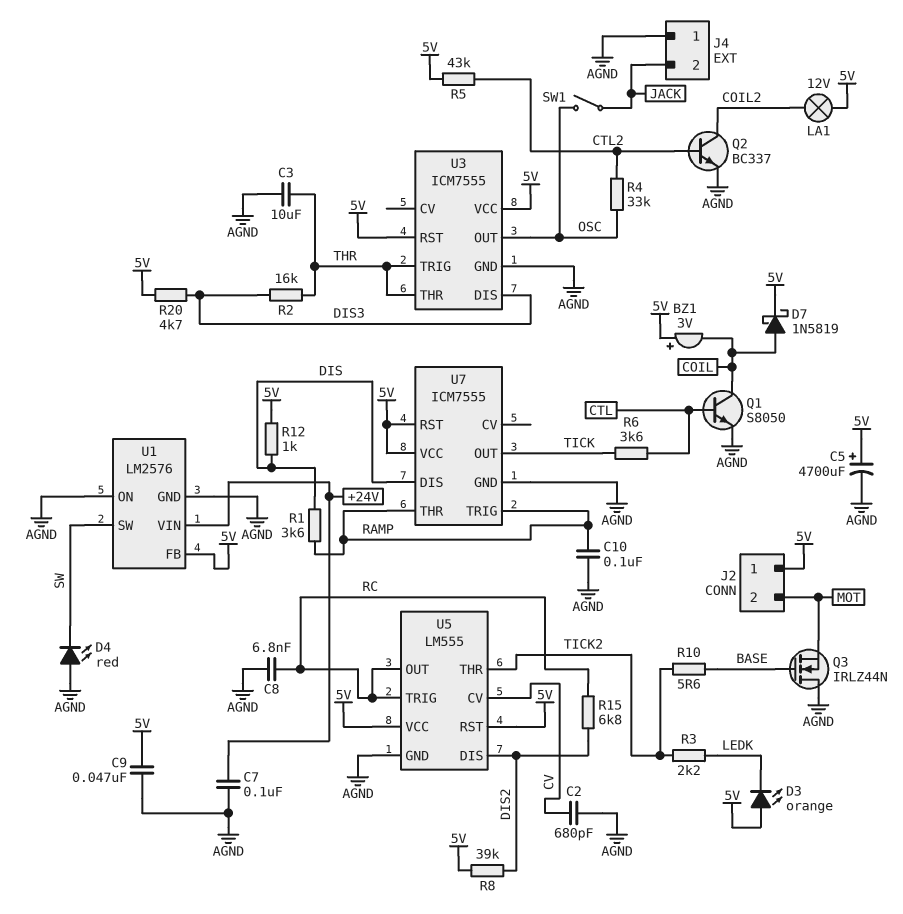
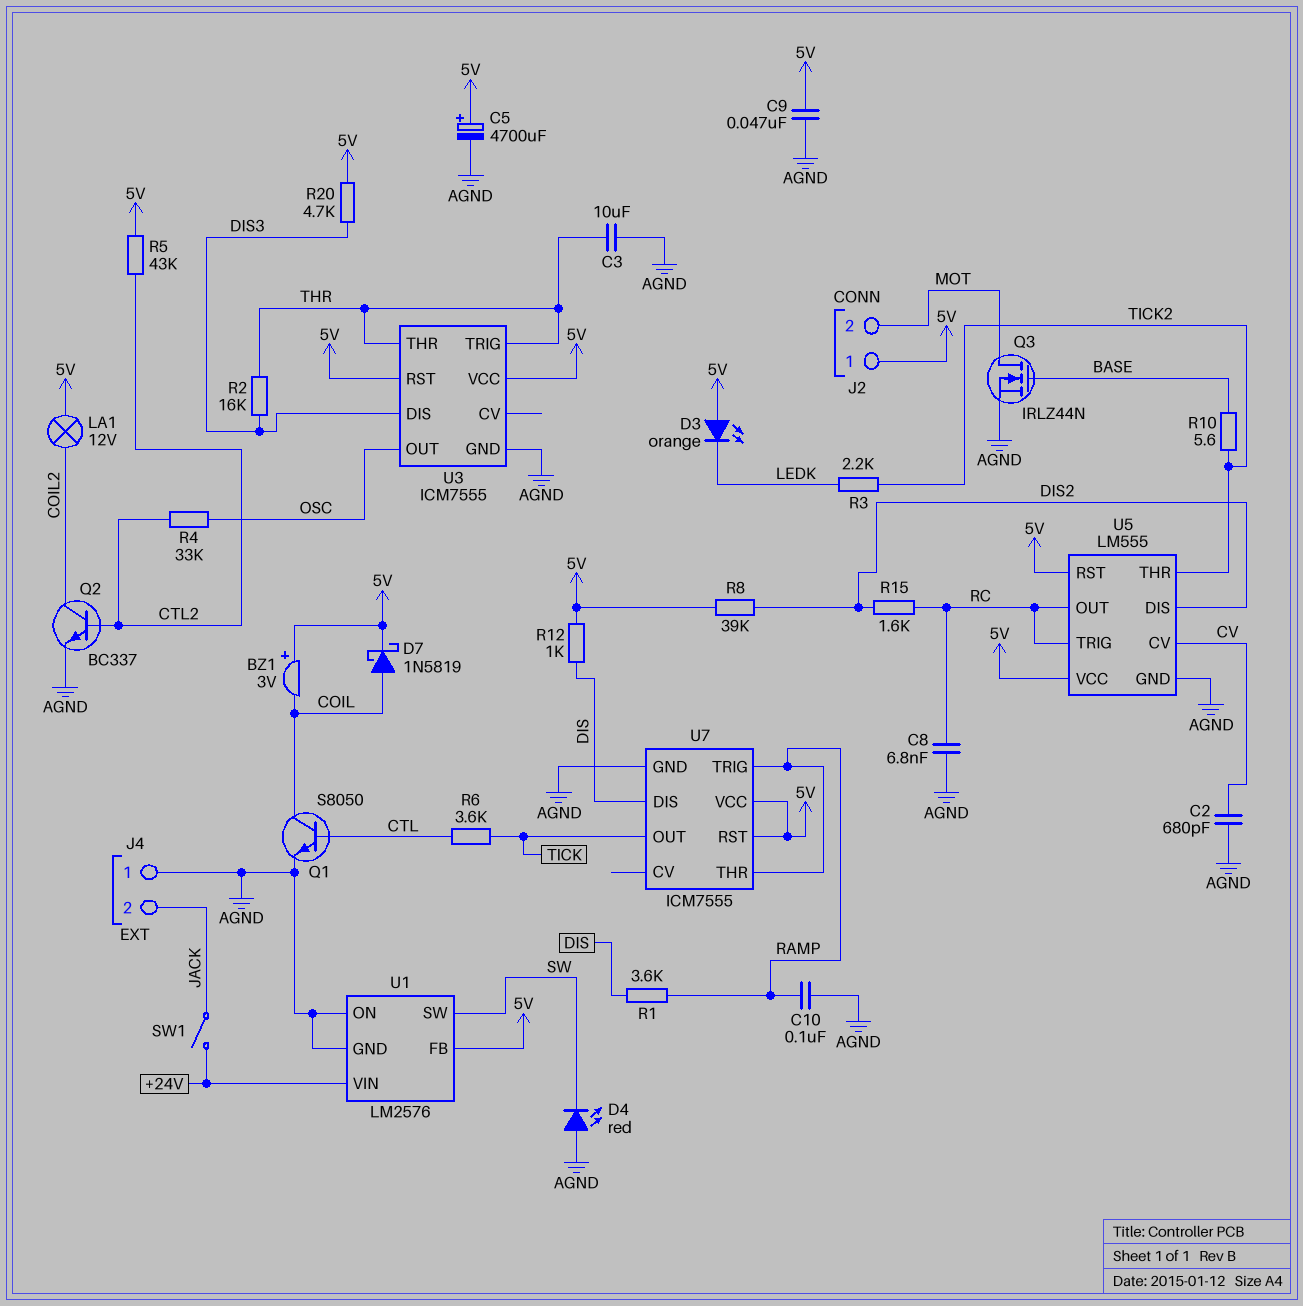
C7: 100nF (+24V, AGND) -> none
Q3: NMOS IRLZ44N (G BASE, D AGND, S MOT) -> NMOS IRLZ44N (G BASE, D MOT, S AGND)
R15: 6.8k (DIS2, RC) -> 1.6k (DIS2, RC)
SW1: switch (JACK, OSC) -> switch (+24V, JACK)

